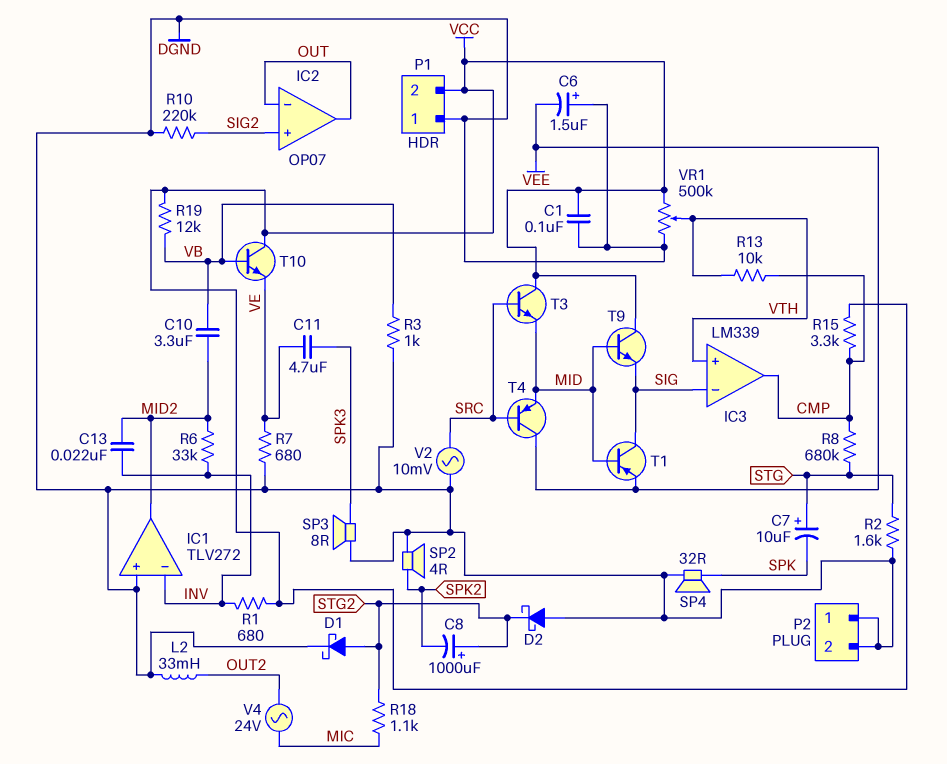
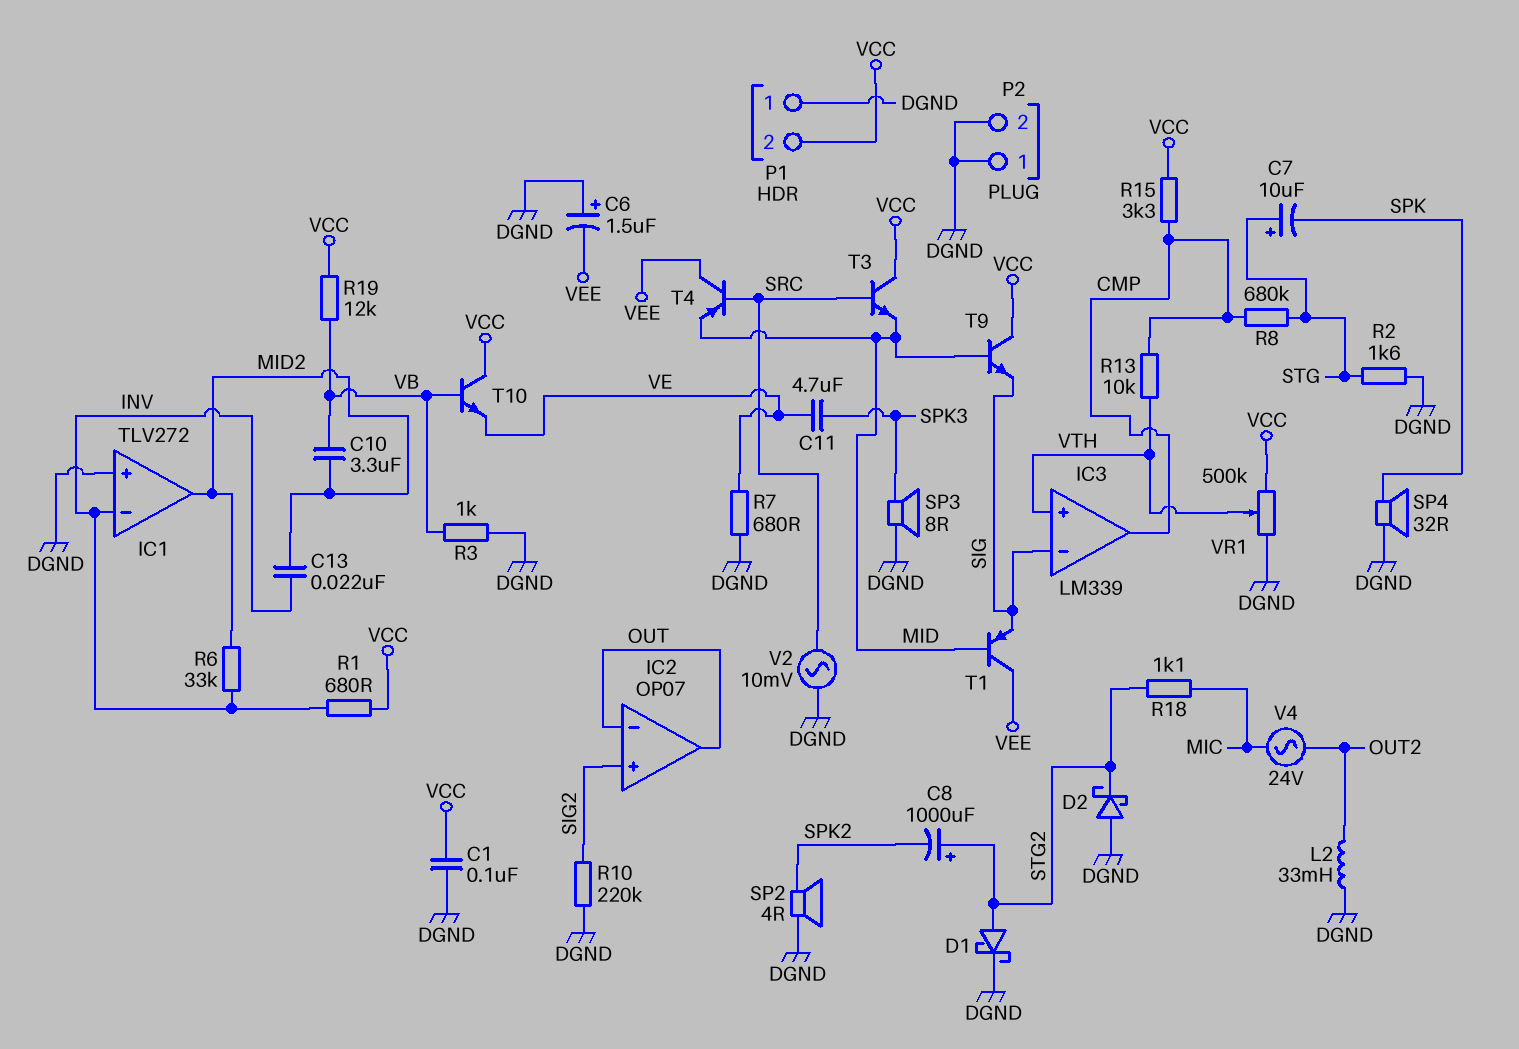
T1: PNP (B MID, C SIG, E VEE) -> PNP (B MID, C VEE, E SIG)

